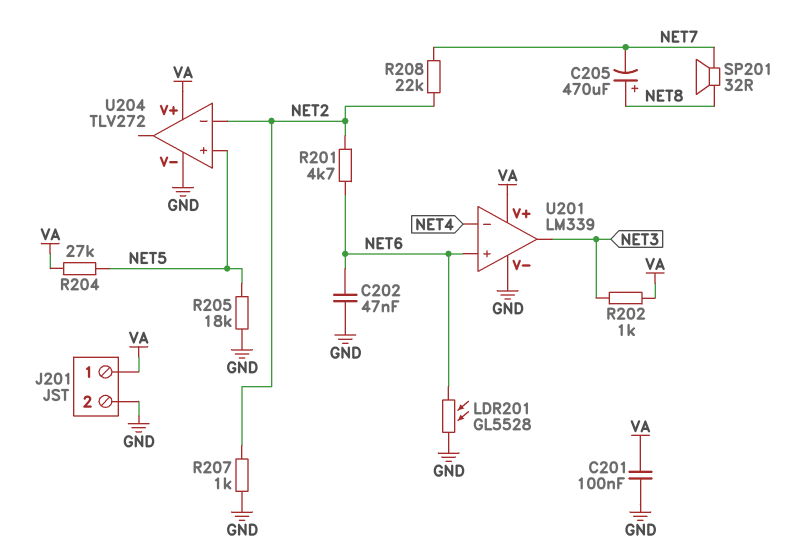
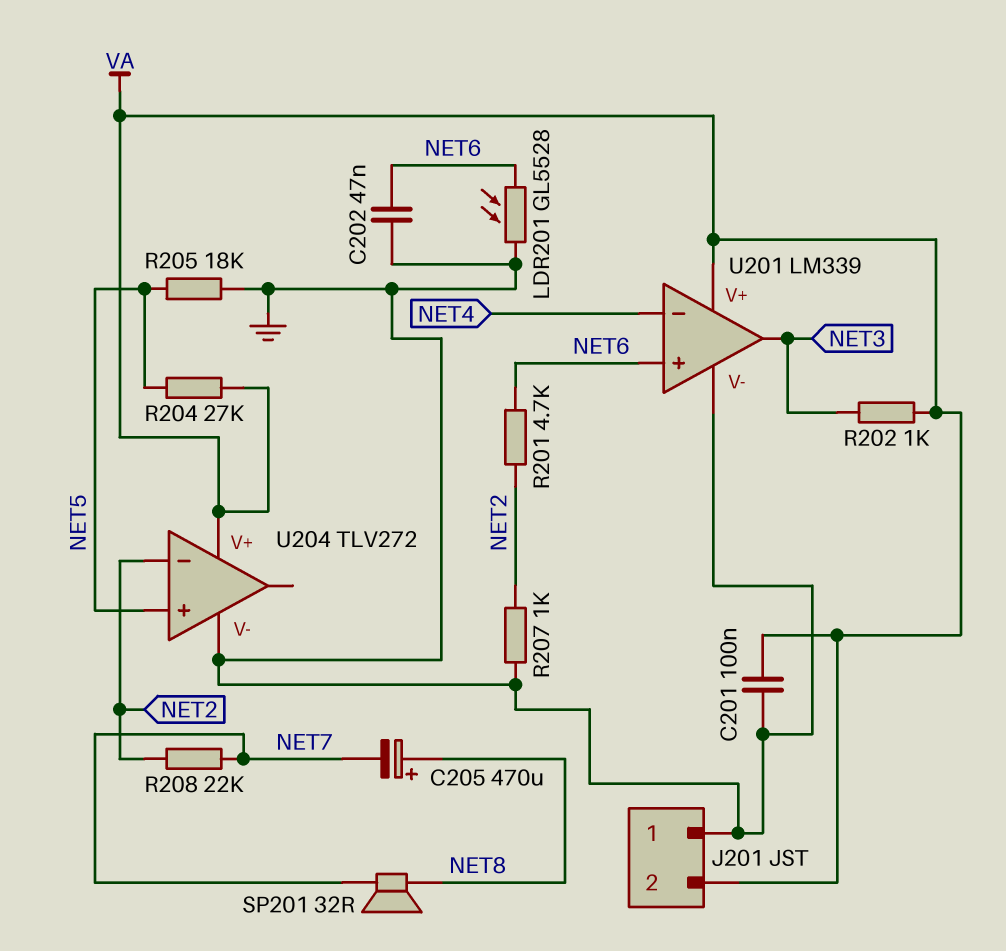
J201 pin 1: VA -> GND
J201 pin 2: GND -> VA

